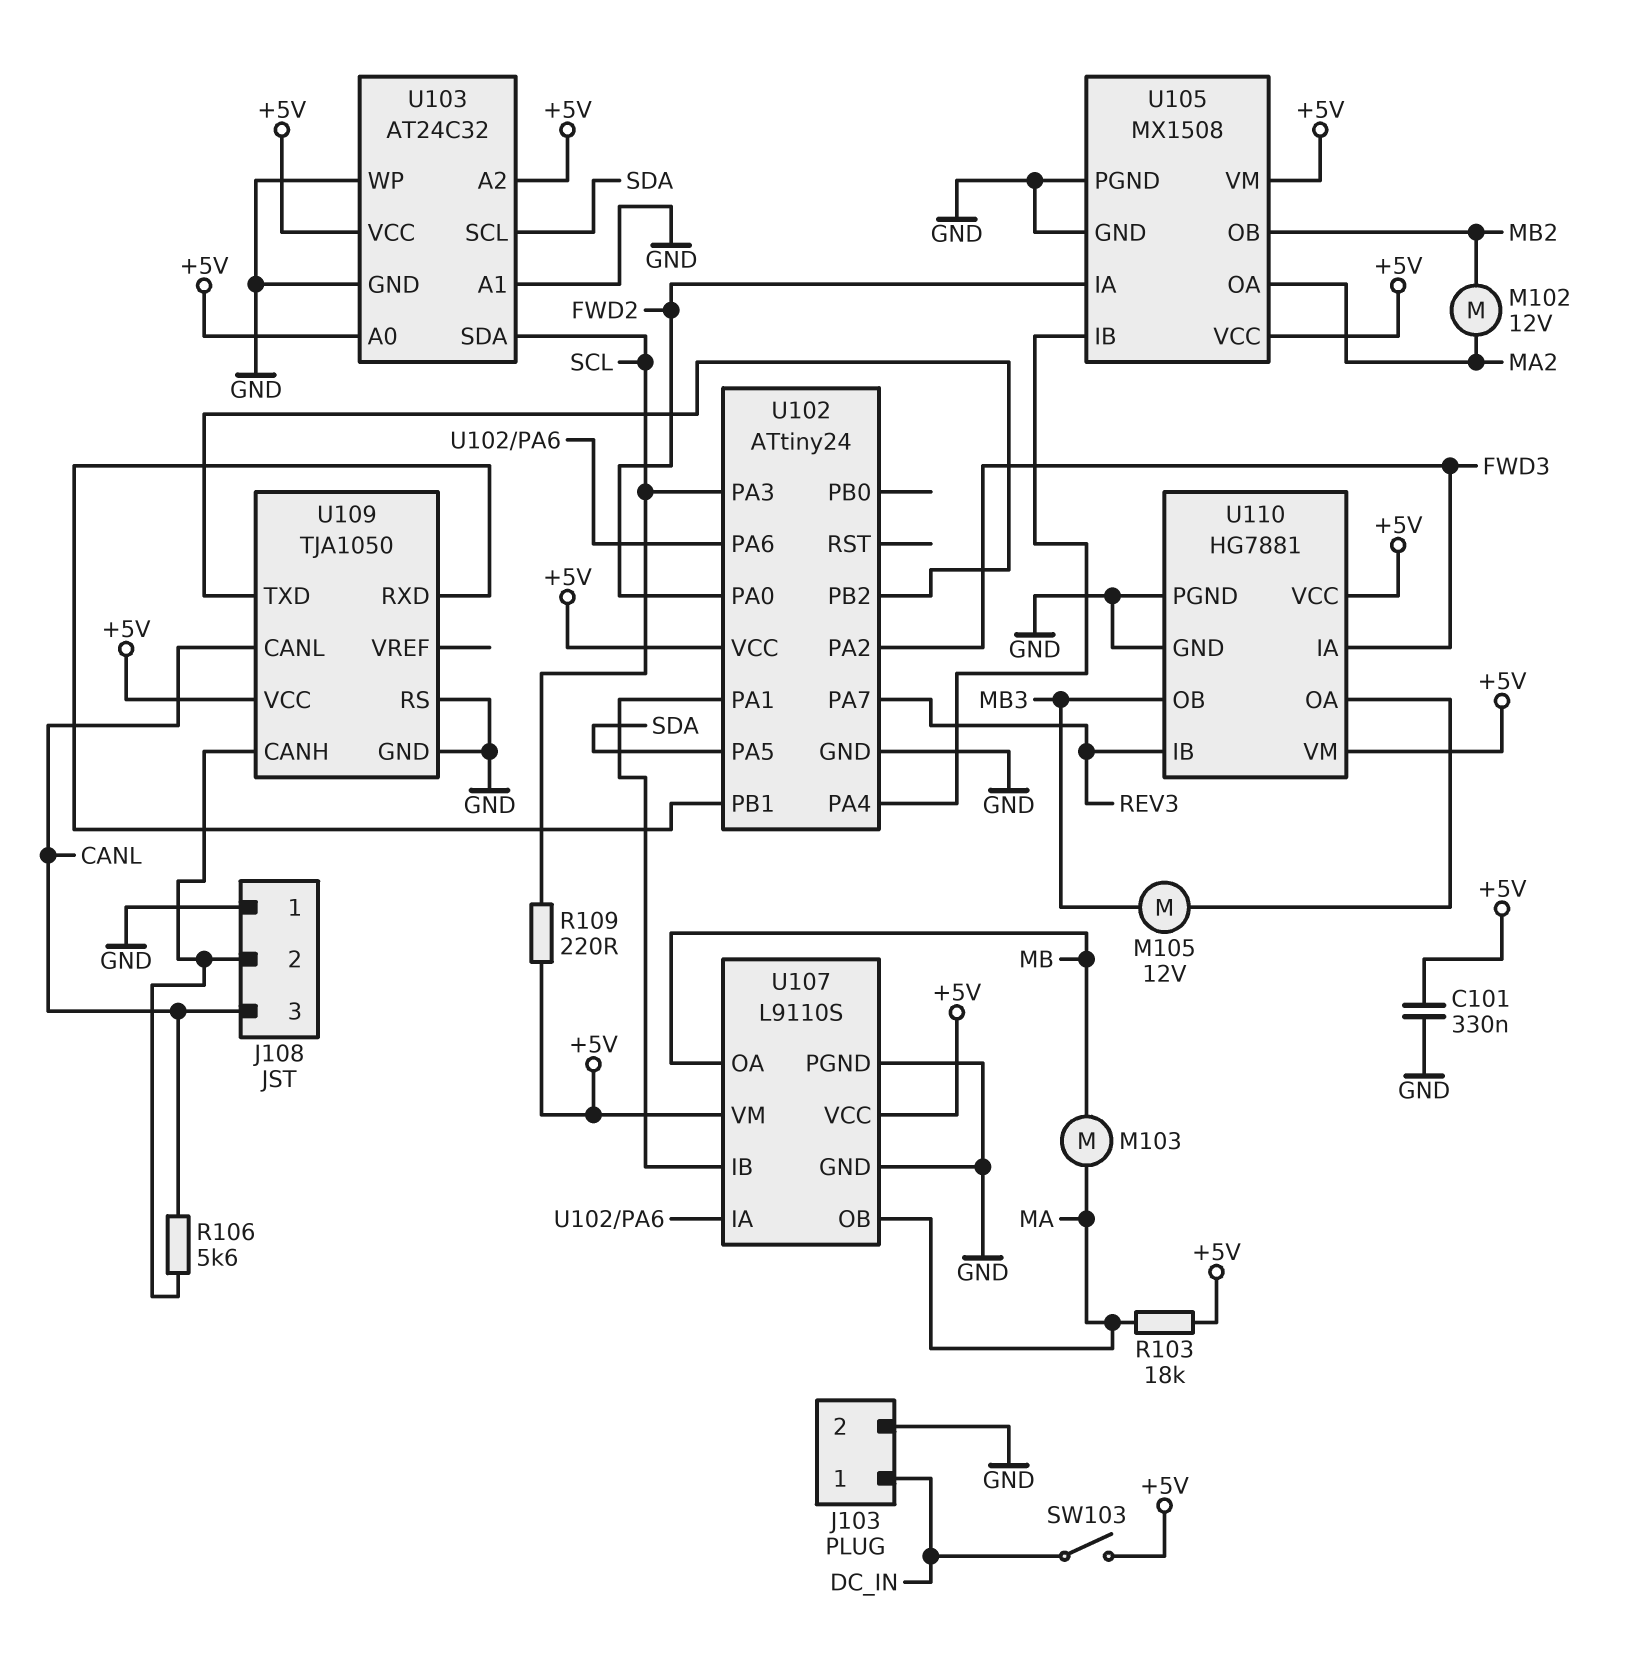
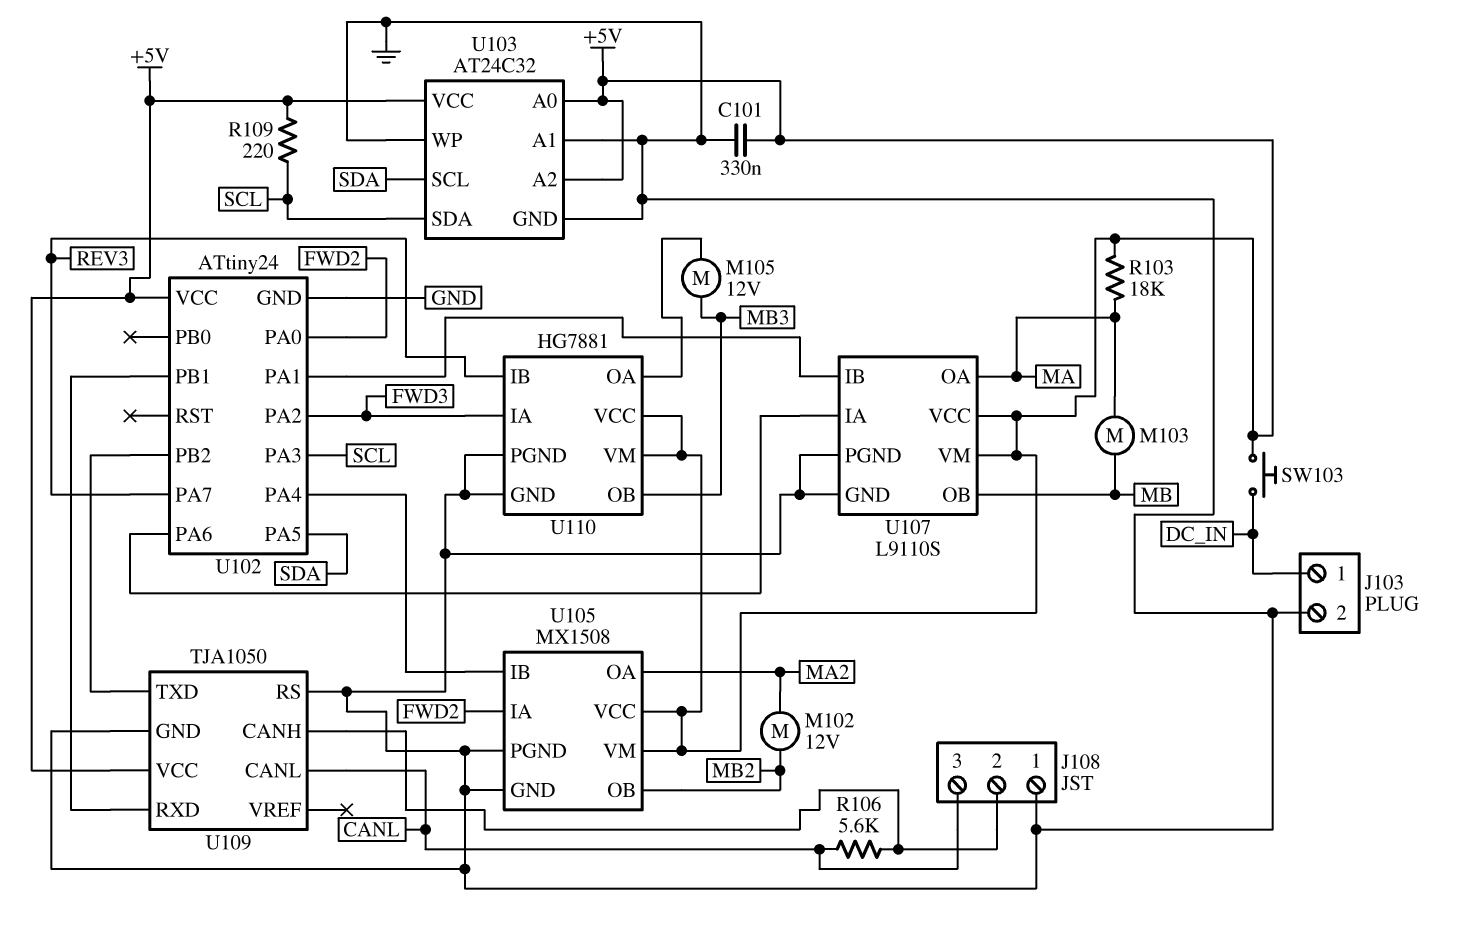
SW103: switch (+5V, DC_IN) -> button (+5V, DC_IN)
U107 pin OA: MB -> MA
U107 pin OB: MA -> MB

